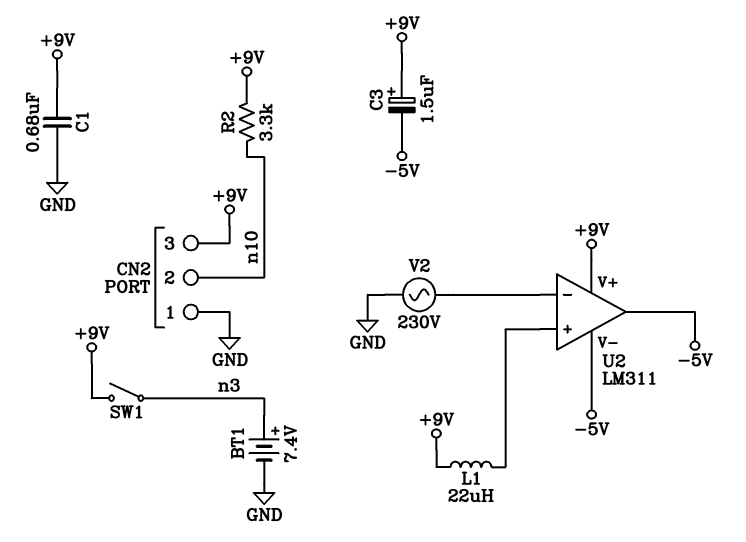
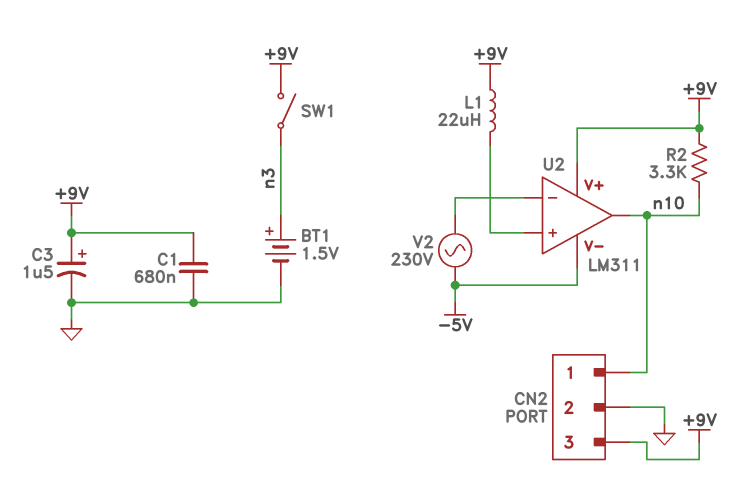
BT1: 7.4V (plus n3, minus GND) -> 1.5V (plus n3, minus GND)
C3: 1.5uF (plus +9V, minus -5V) -> 1.5uF (plus +9V, minus GND)
CN2 pin 1: GND -> n10
CN2 pin 2: n10 -> GND
U2 pin out: -5V -> n10
V2: AC 230V (GND, U2/in-) -> AC 230V (-5V, U2/in-)

